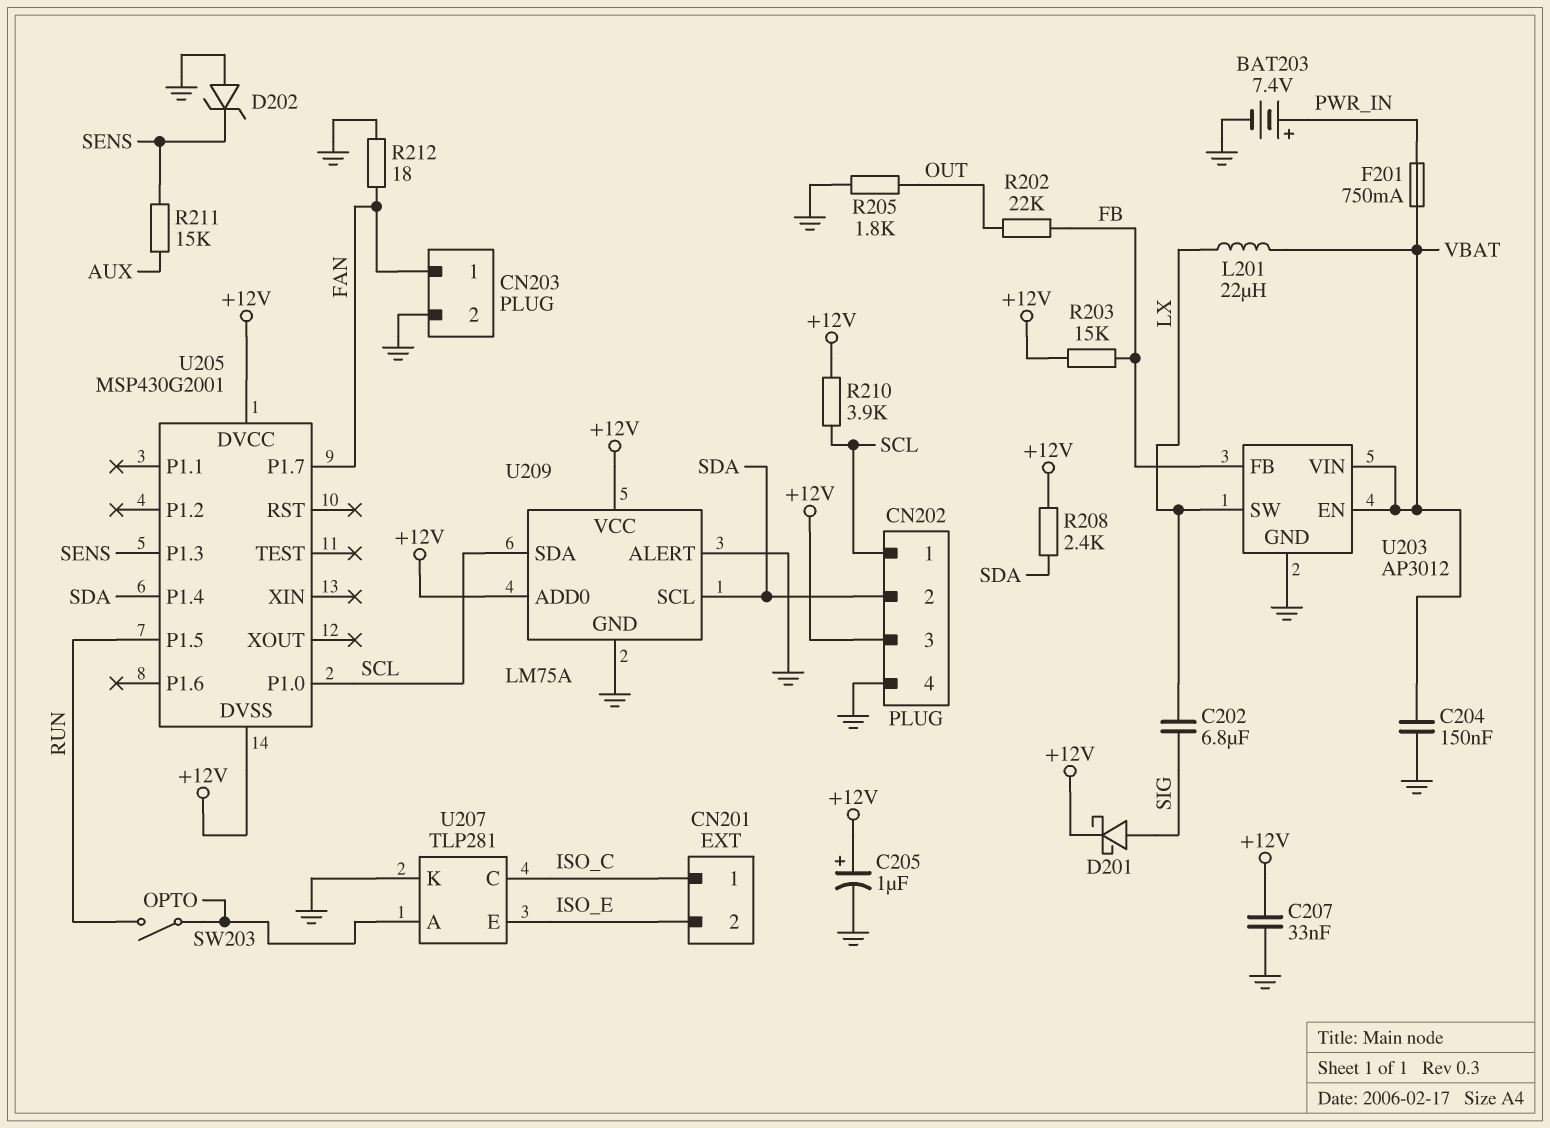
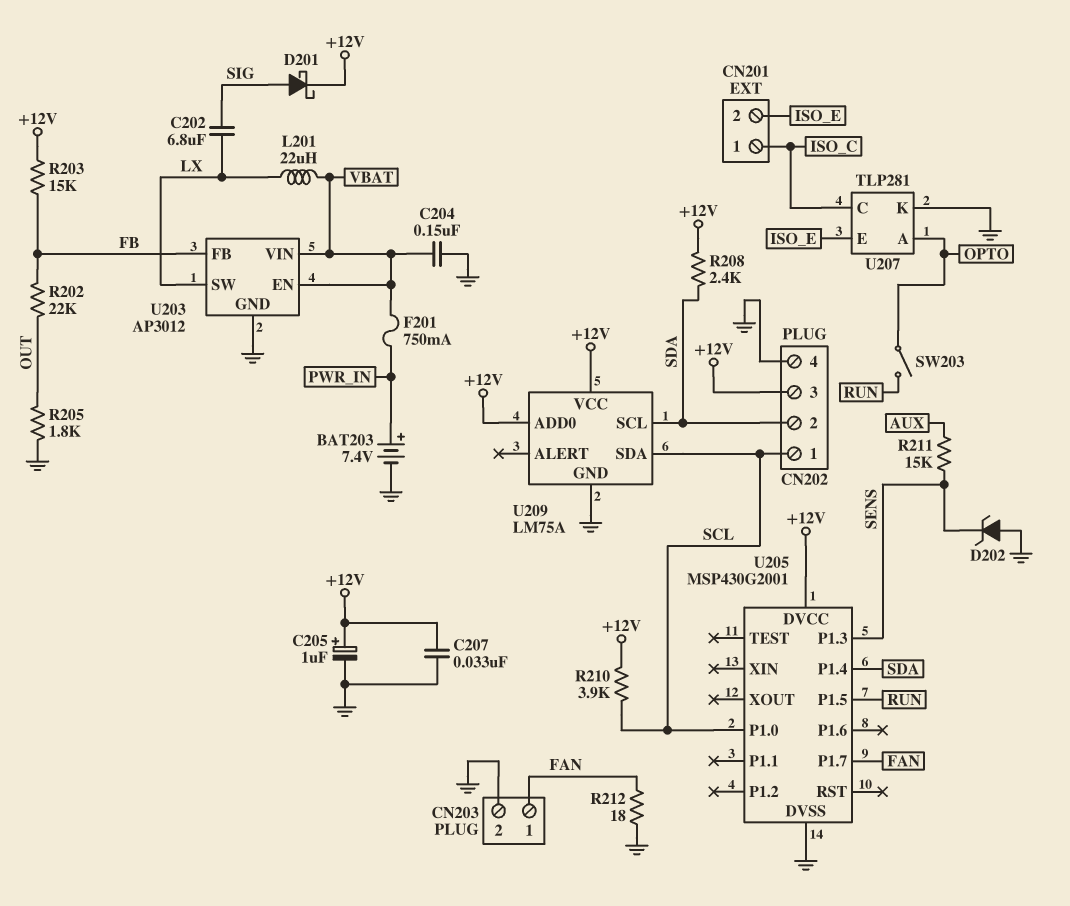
U205 pin DVSS: +12V -> GND
U209 pin ALERT: GND -> none

